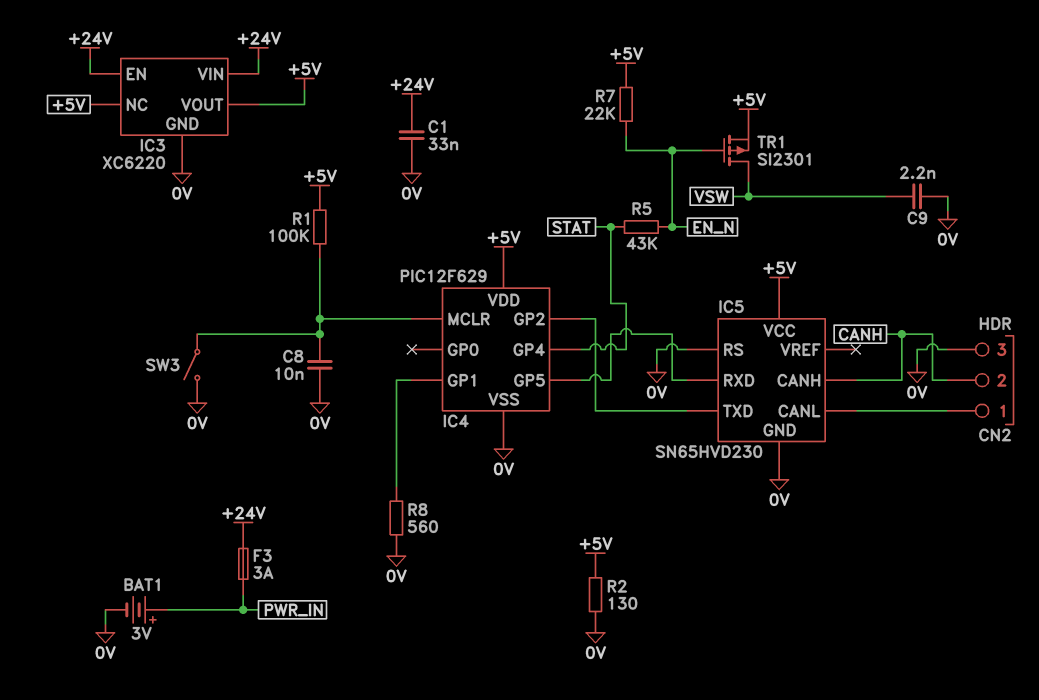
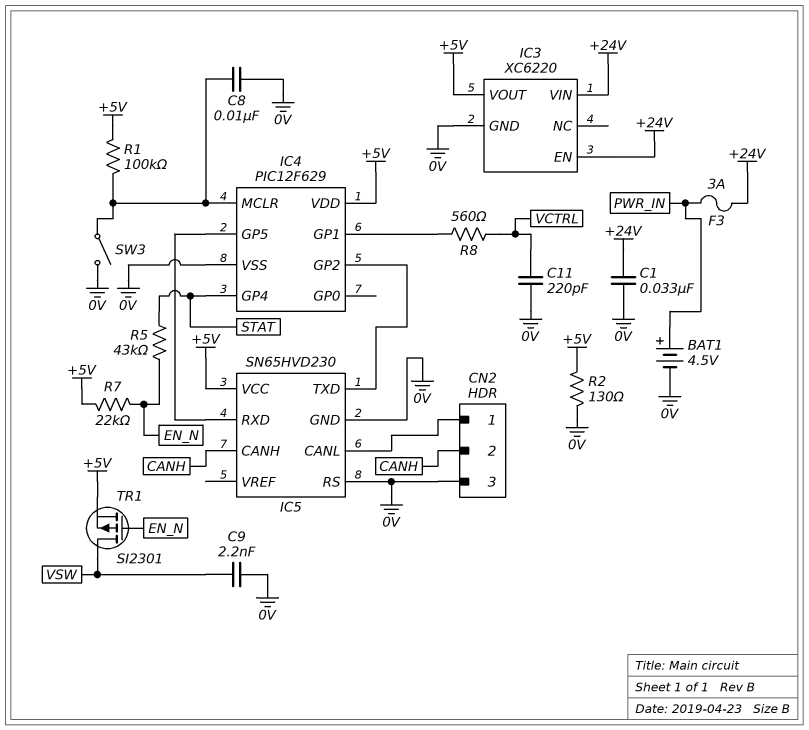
BAT1: 3V (plus PWR_IN, minus 0V) -> 4.5V (plus PWR_IN, minus 0V)
C11: none -> 220pF (0V, VCTRL)
IC3 pin NC: +5V -> none
R8: 560 (0V, IC4/GP1) -> 560 (IC4/GP1, VCTRL)

